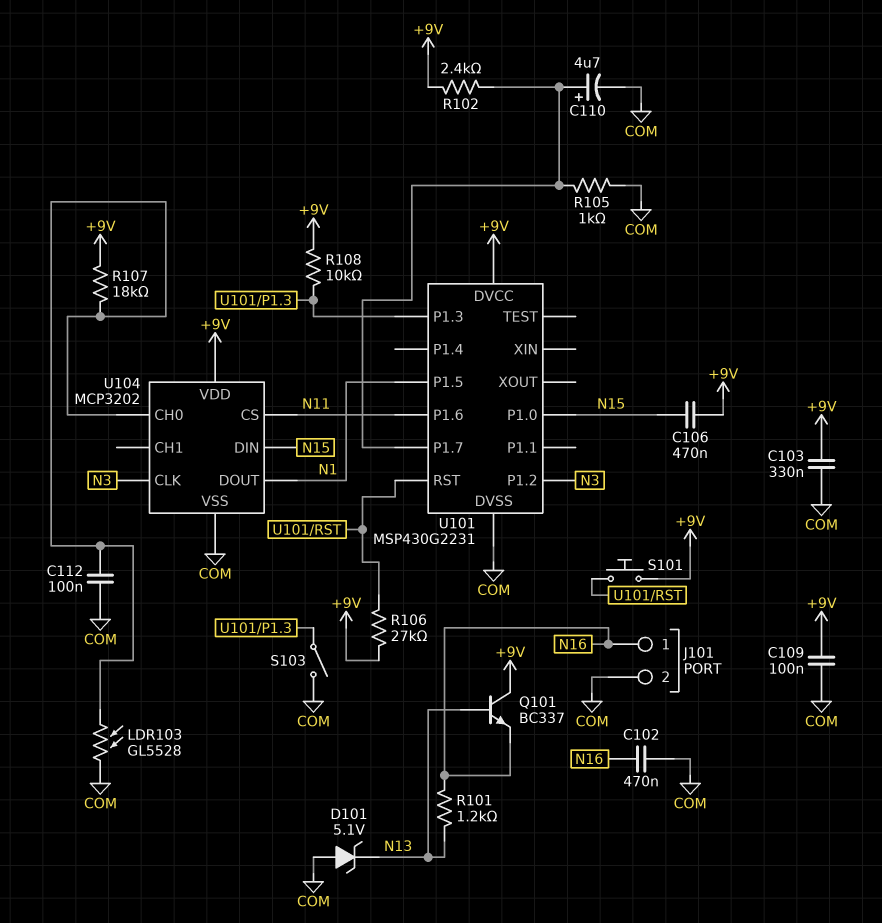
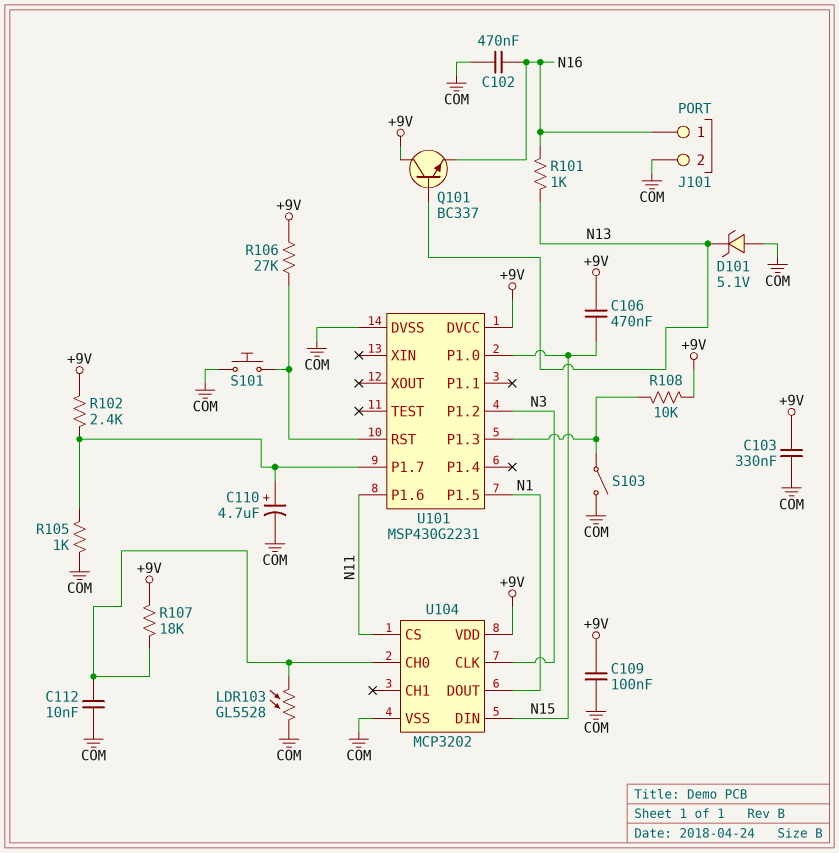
C112: 100nF (COM, U104/CH0) -> 10nF (COM, U104/CH0)
R101: 1.2k (N13, N16) -> 1k (N13, N16)
S101: button (+9V, U101/RST) -> button (COM, U101/RST)

